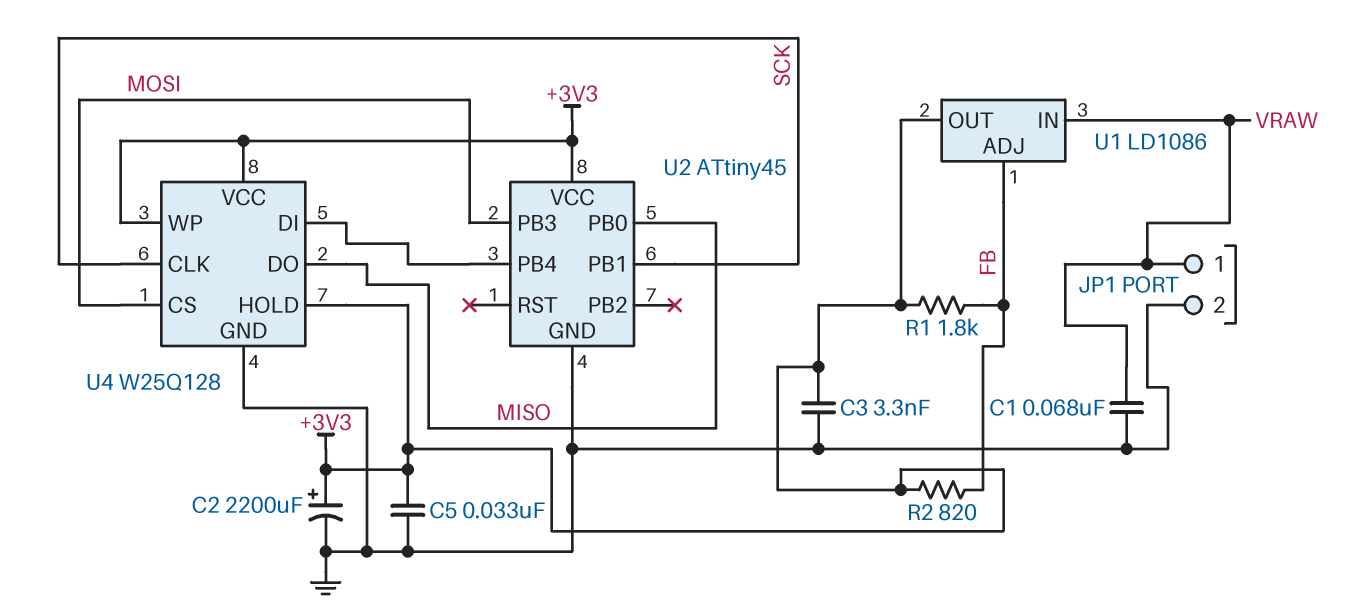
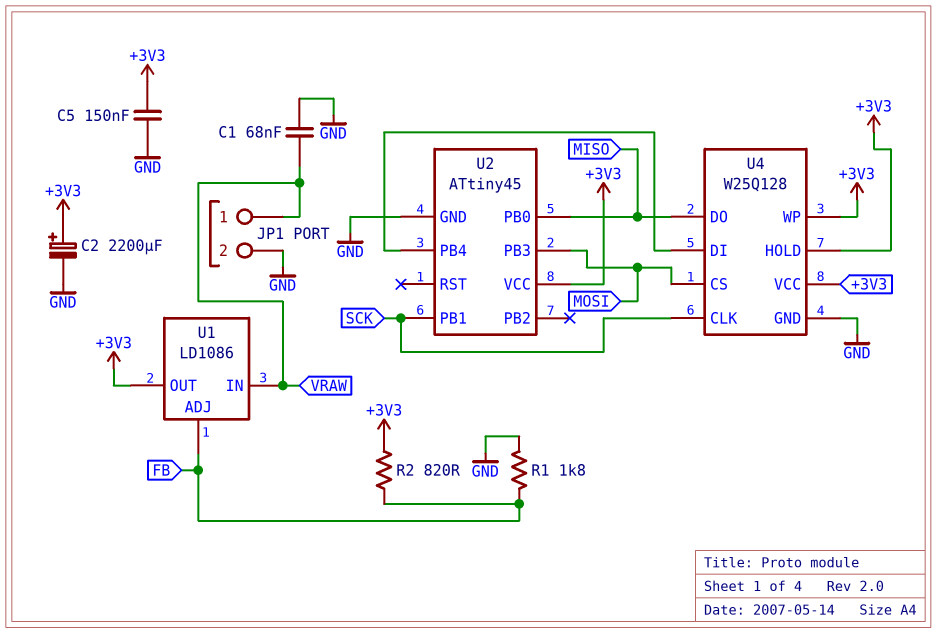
C3: 3.3nF (+3V3, GND) -> none
C5: 33nF (+3V3, GND) -> 150nF (+3V3, GND)
R1: 1.8k (+3V3, FB) -> 1.8k (FB, GND)

